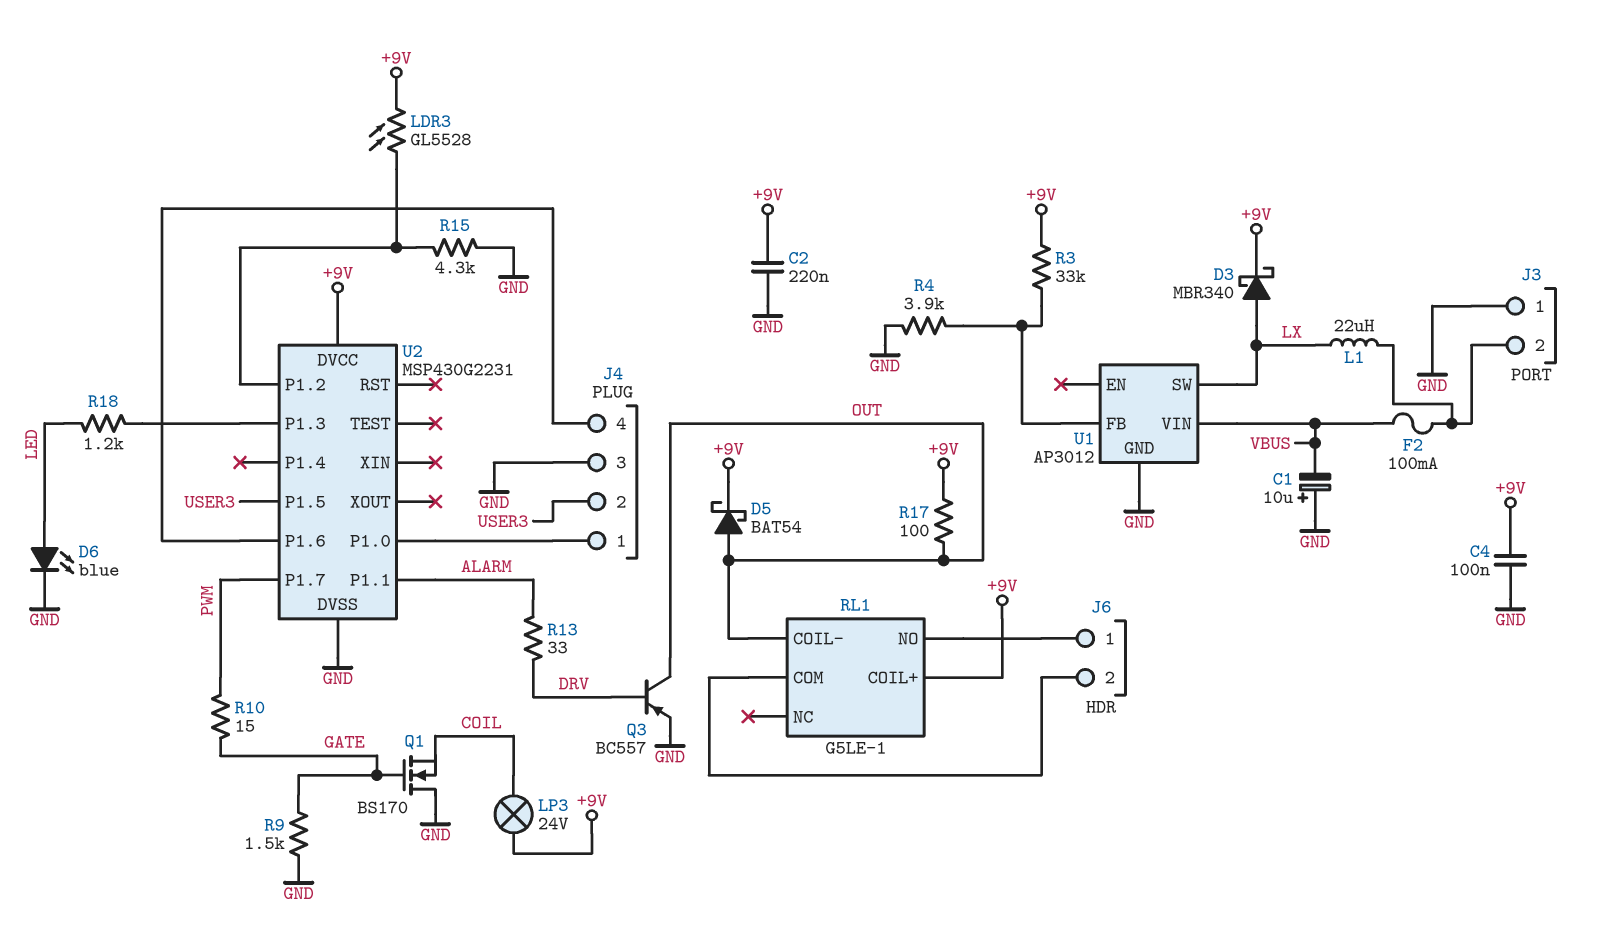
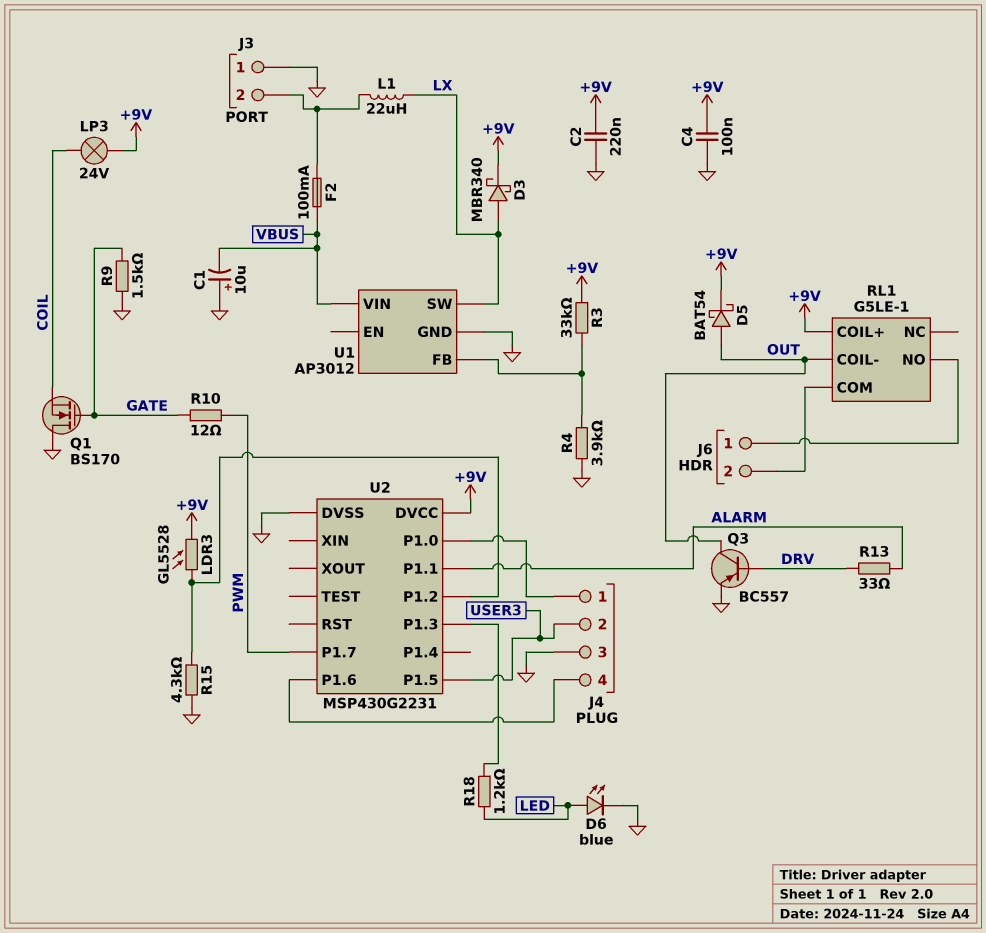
R10: 15 (GATE, PWM) -> 12 (GATE, PWM)
R17: 100 (+9V, OUT) -> none

